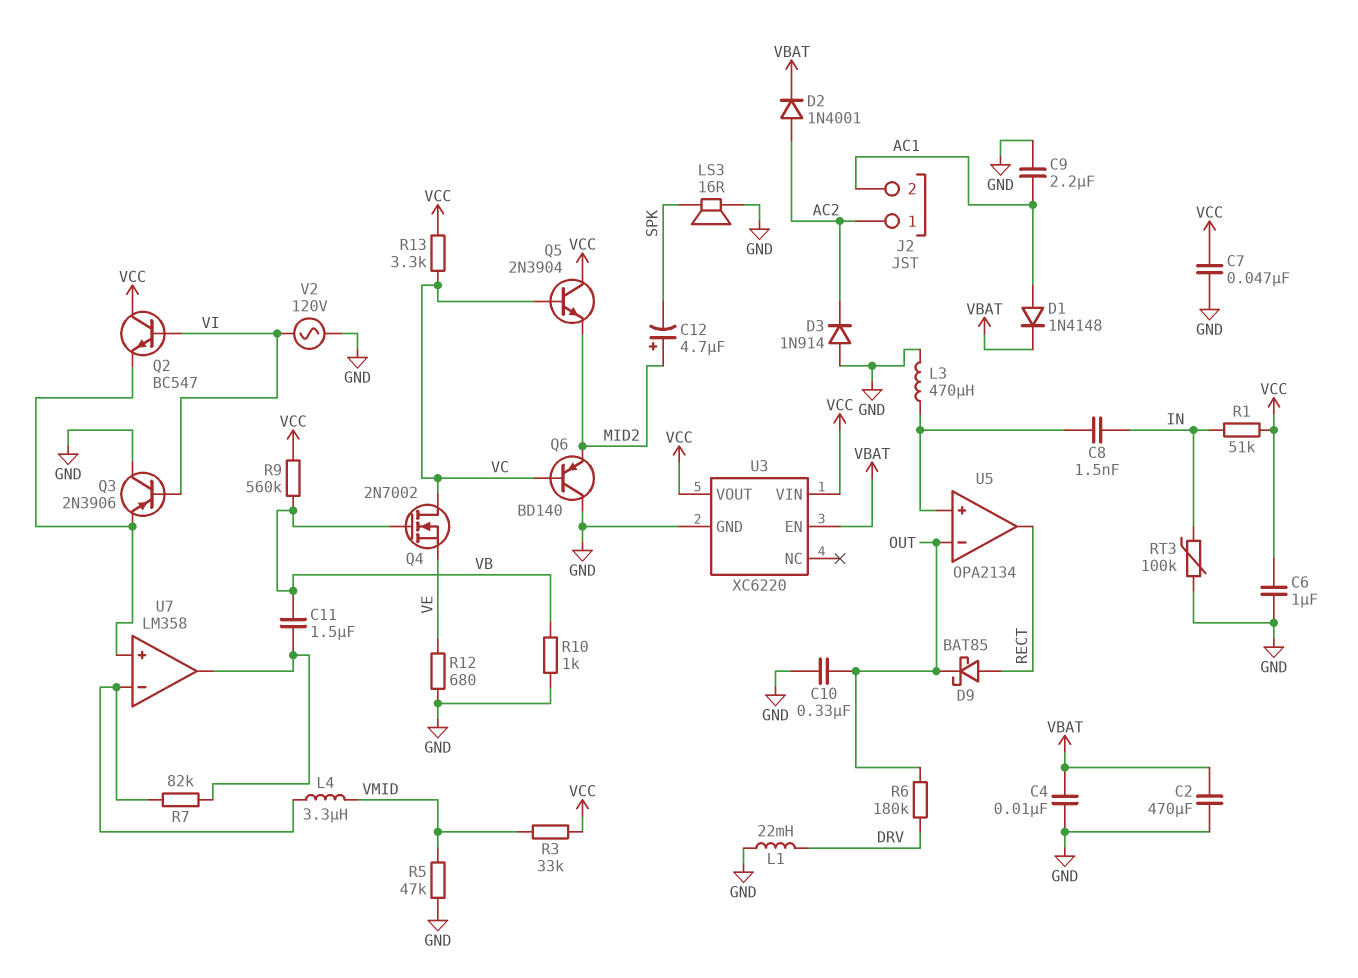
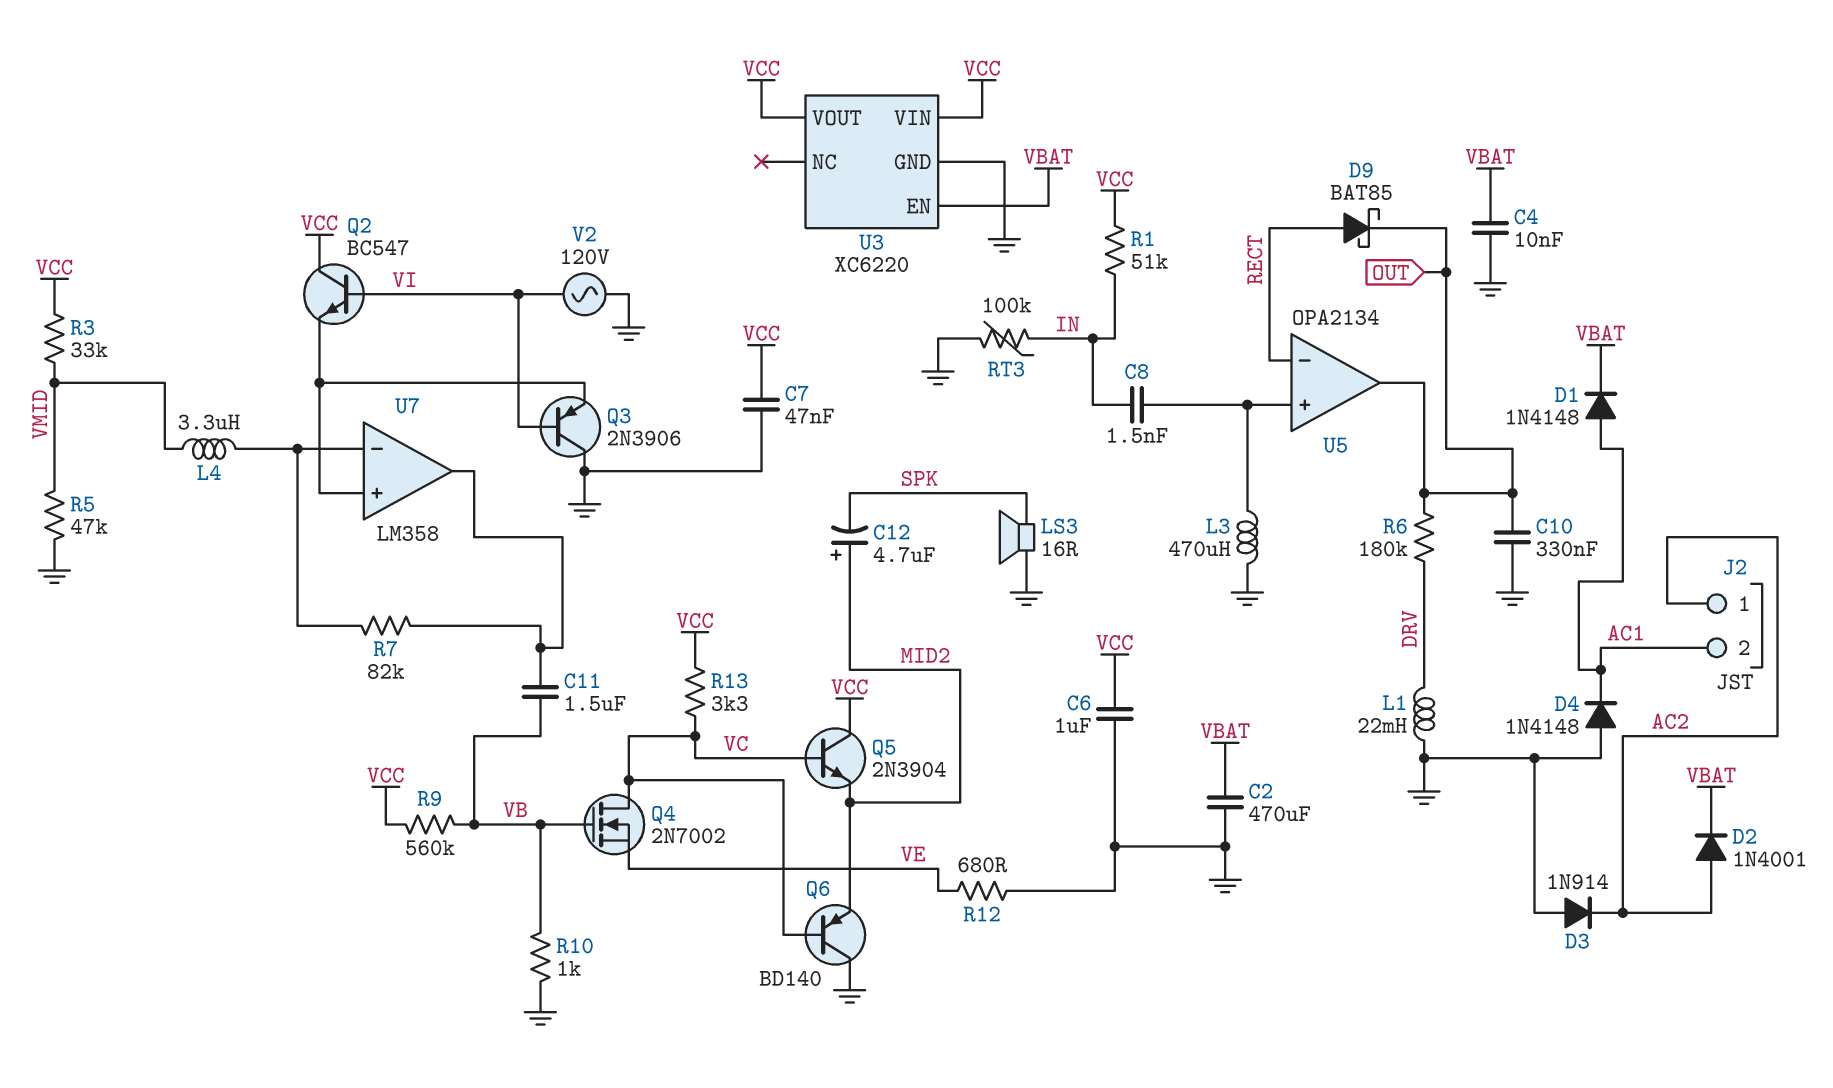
C9: 2.2uF (AC1, GND) -> none
D4: none -> diode 1N4148 (A GND, K AC1)
U5 pin in-: OUT -> RECT
U5 pin out: RECT -> OUT

